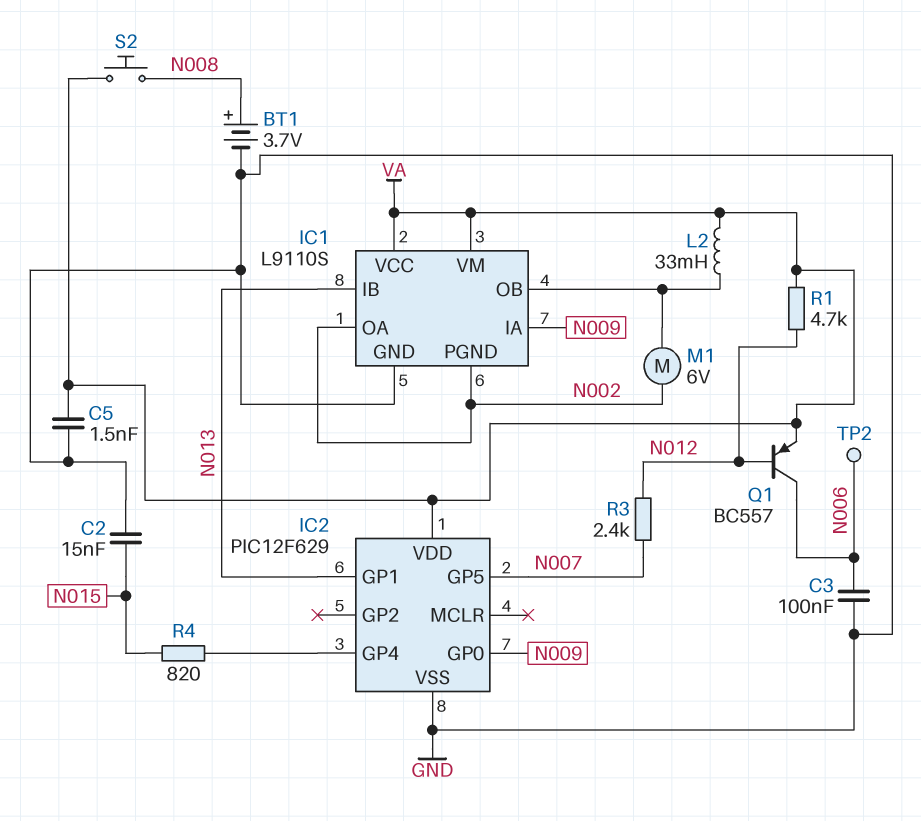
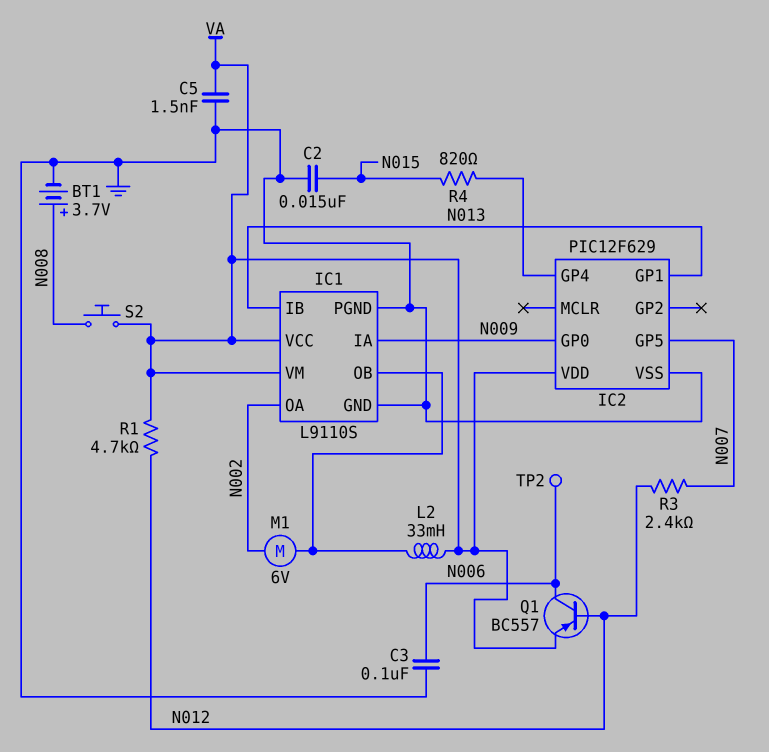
IC1 pin PGND: N002 -> GND

